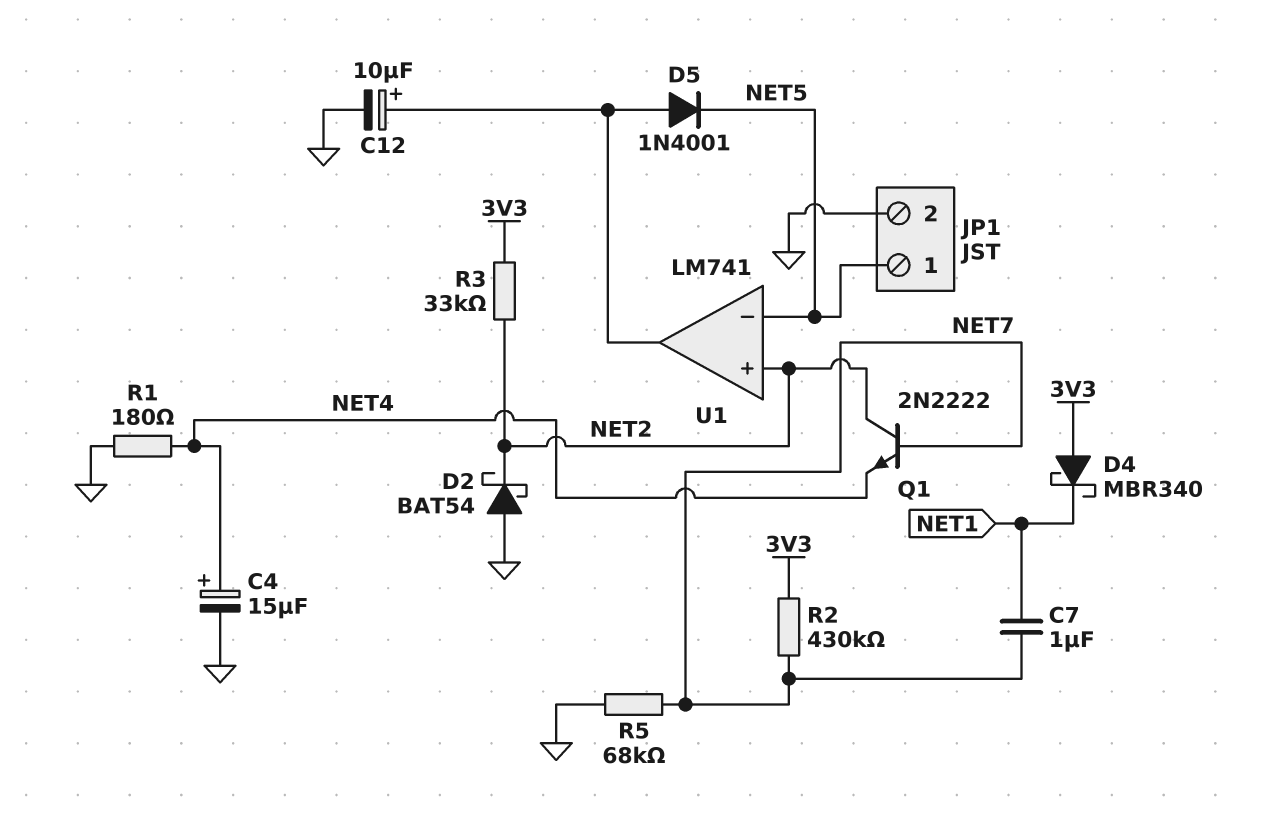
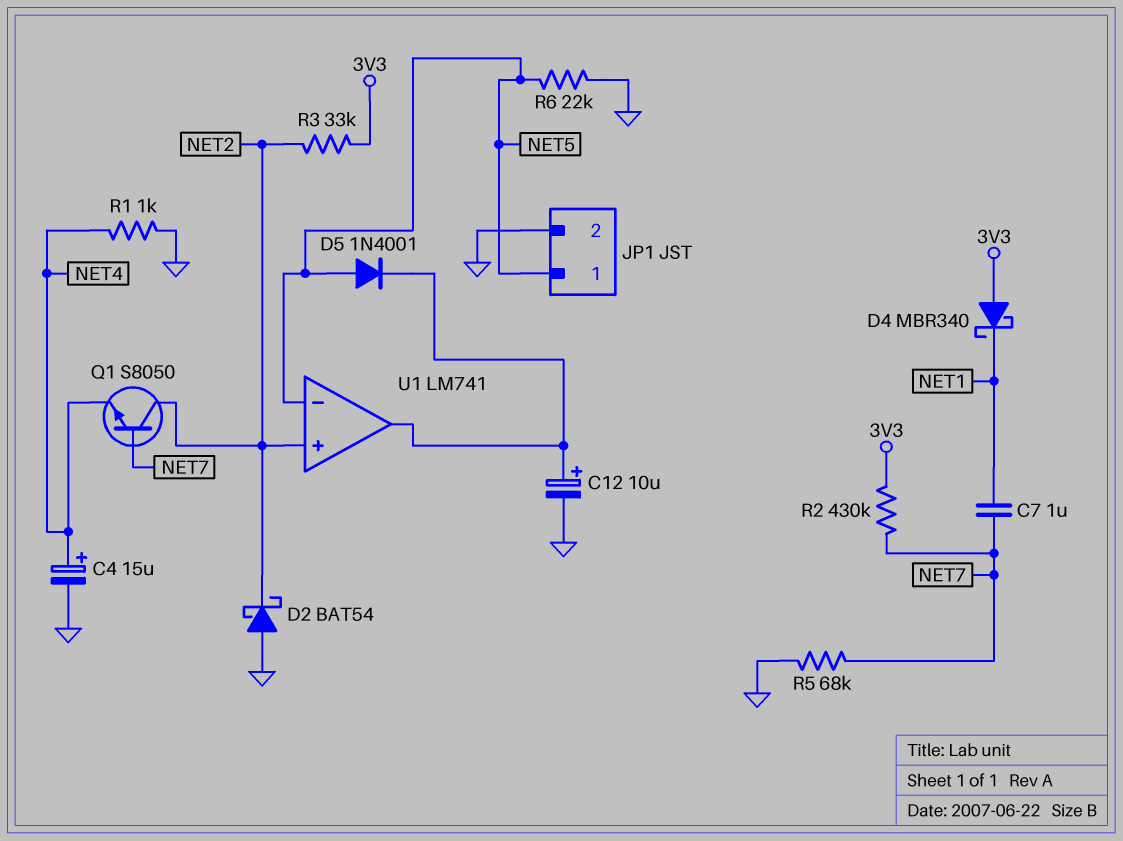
D5: diode 1N4001 (A U1/out, K NET5) -> diode 1N4001 (A NET5, K U1/out)
Q1: NPN 2N2222 (B NET7, C NET2, E NET4) -> NPN S8050 (B NET7, C NET2, E NET4)
R1: 180 (GND, NET4) -> 1k (GND, NET4)
R6: none -> 22k (GND, NET5)

